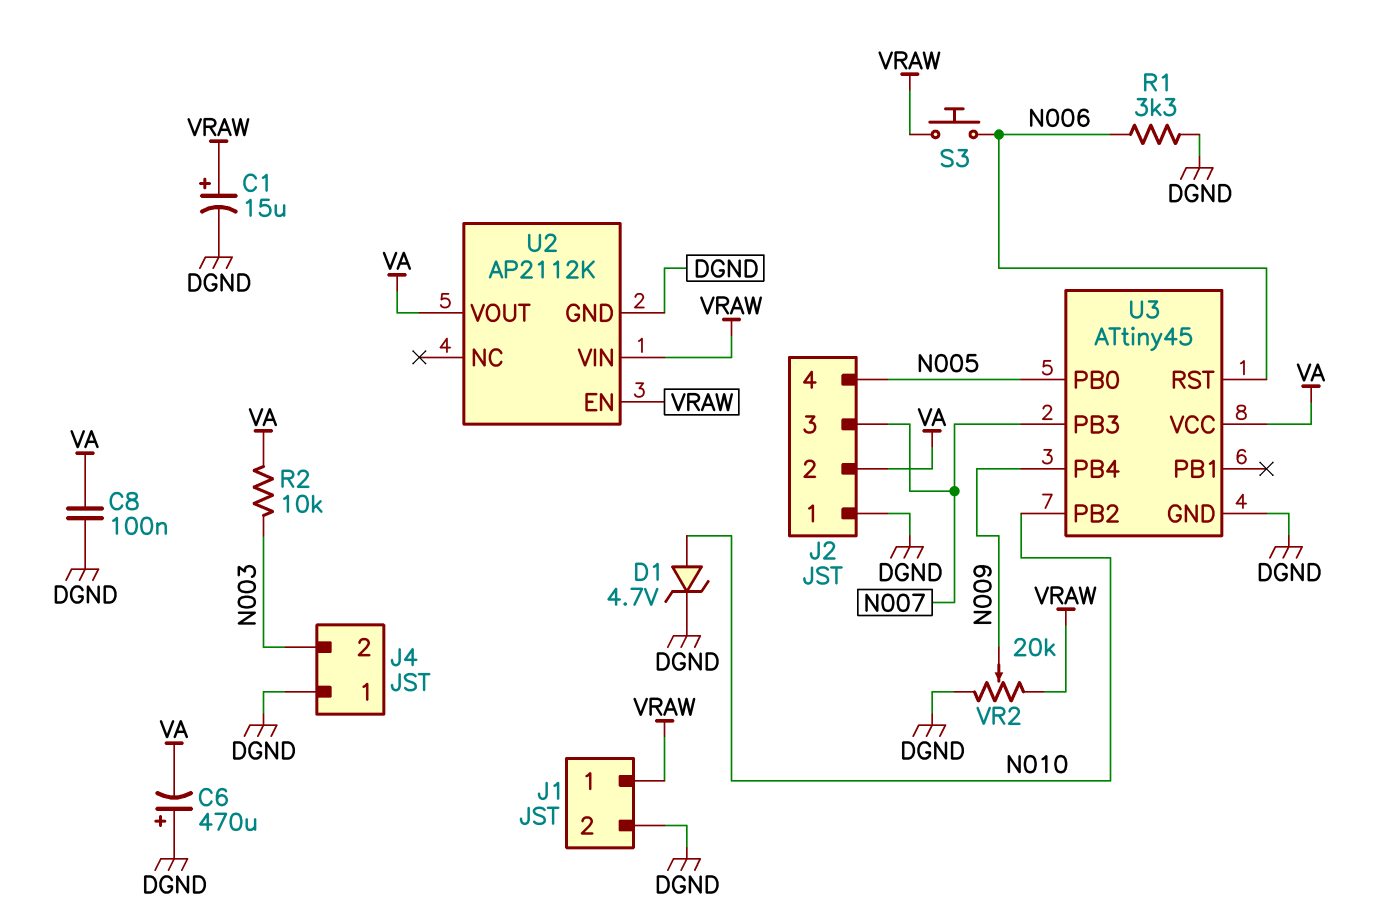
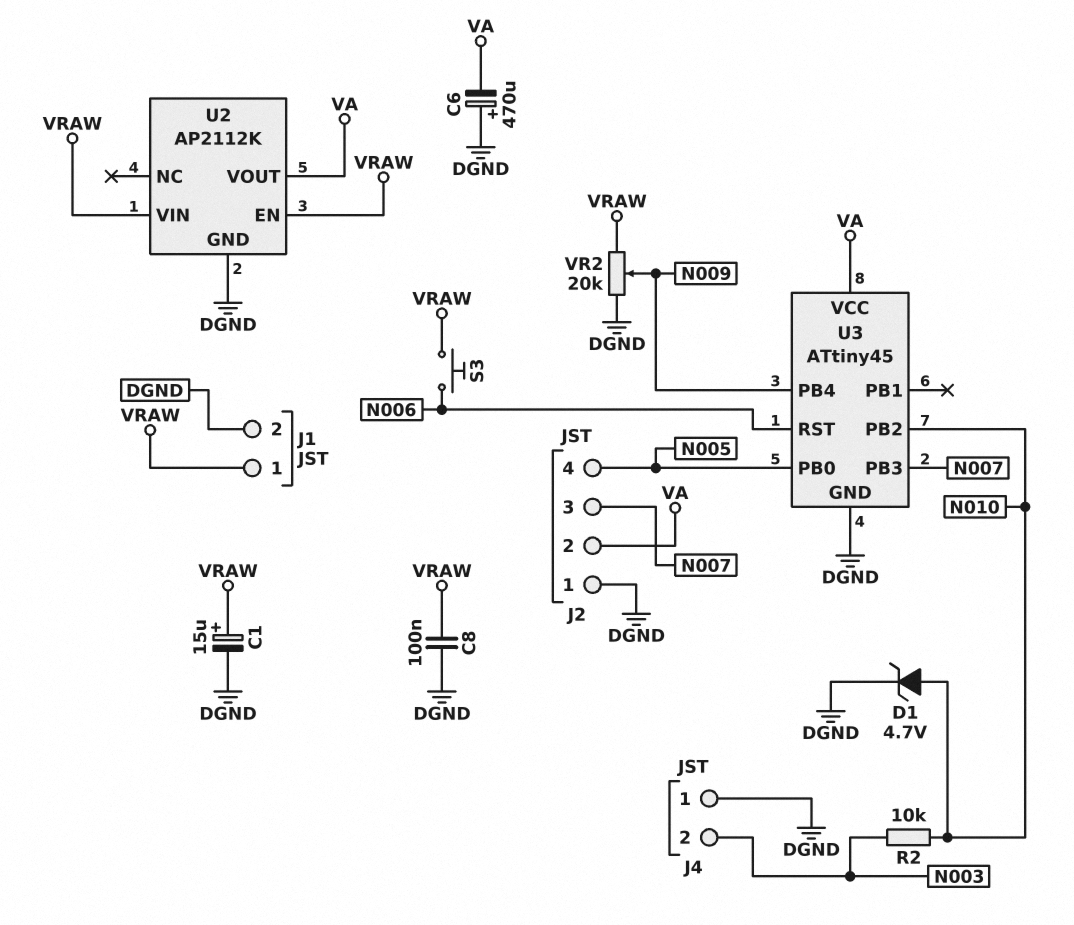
C8: 100nF (DGND, VA) -> 100nF (DGND, VRAW)
R1: 3.3k (DGND, N006) -> none
R2: 10k (N003, VA) -> 10k (N003, N010)

